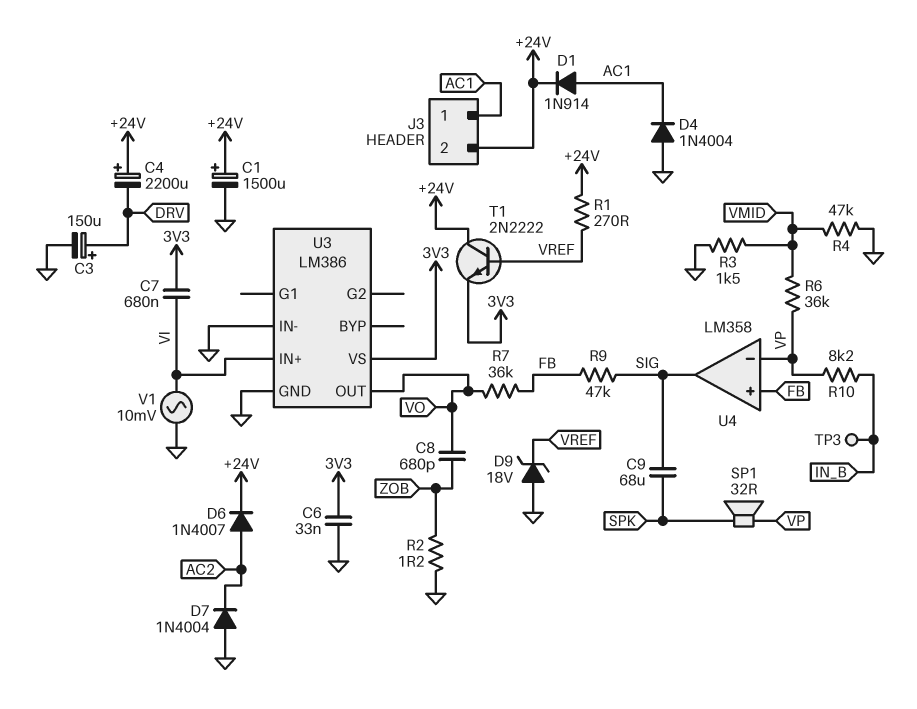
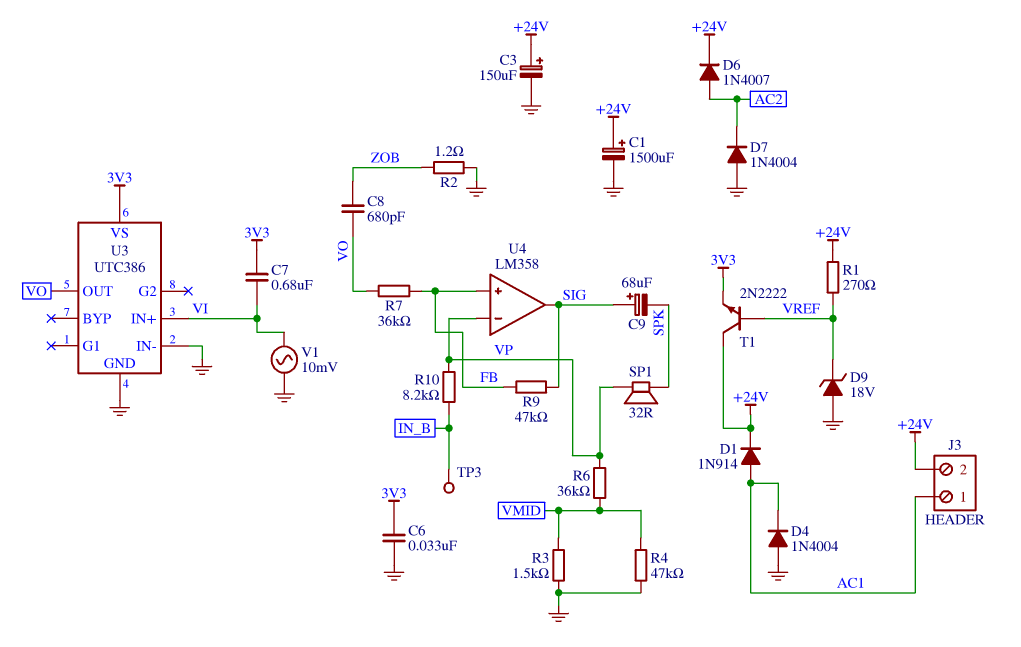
C3: 150uF (plus DRV, minus GND) -> 150uF (plus +24V, minus GND)
C4: 2200uF (plus +24V, minus DRV) -> none
C9: 68uF (SIG, SPK) -> 68uF (plus SIG, minus SPK)
U3: LM386 -> UTC386

